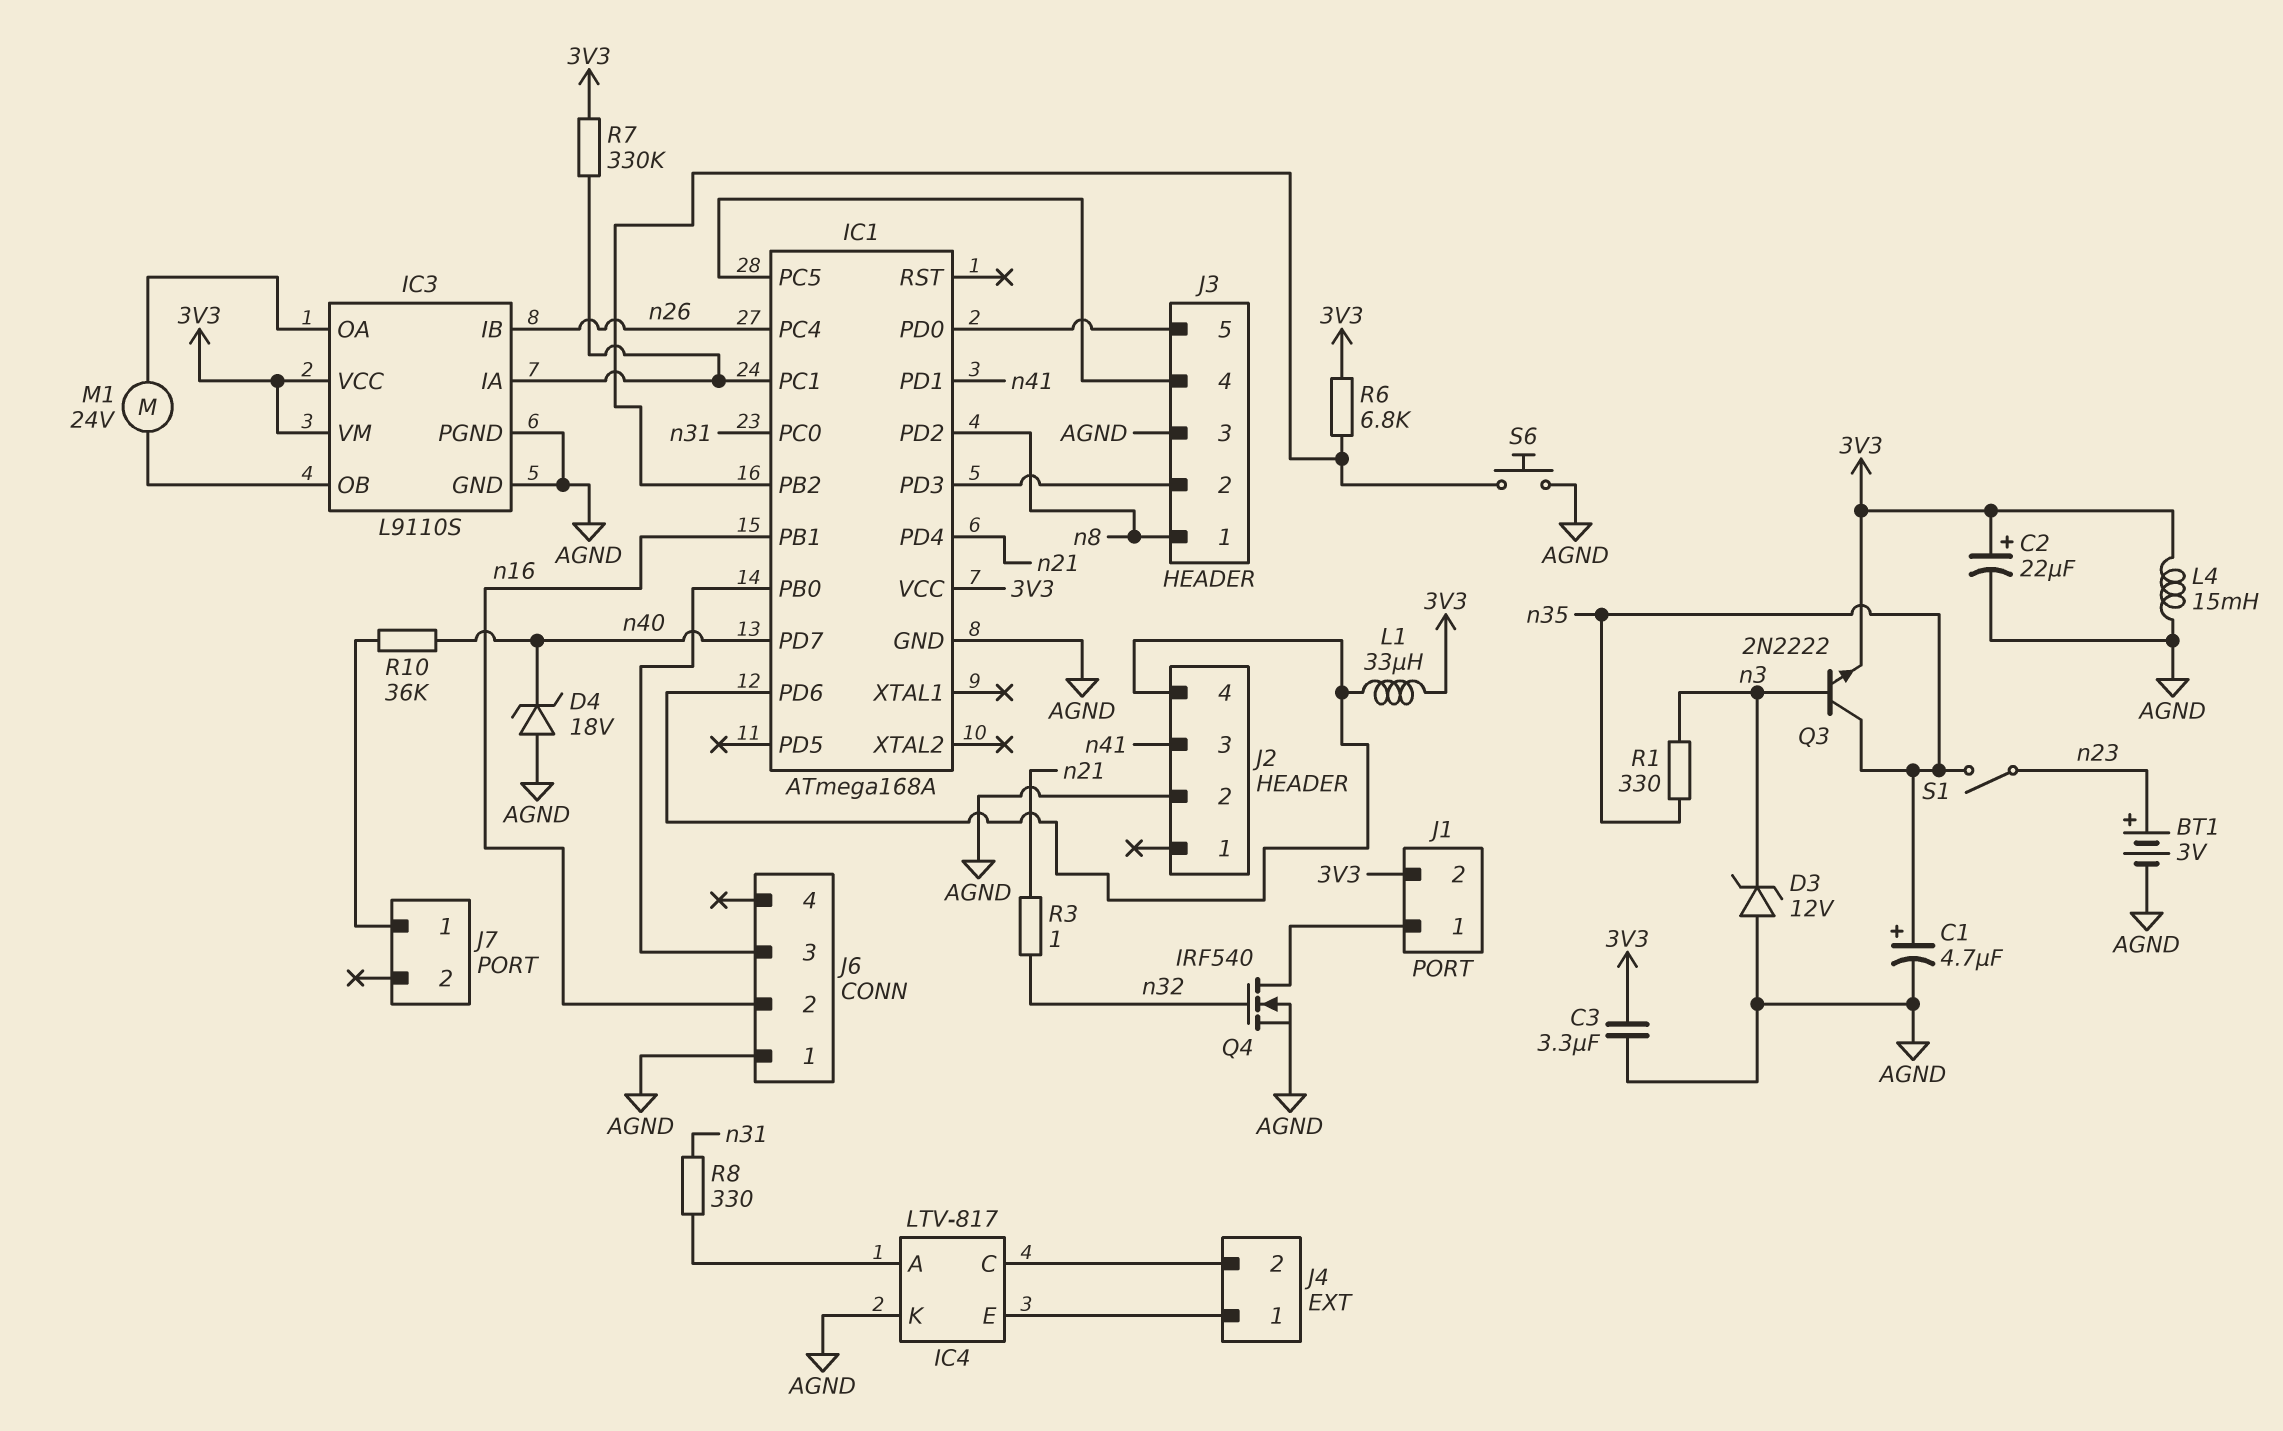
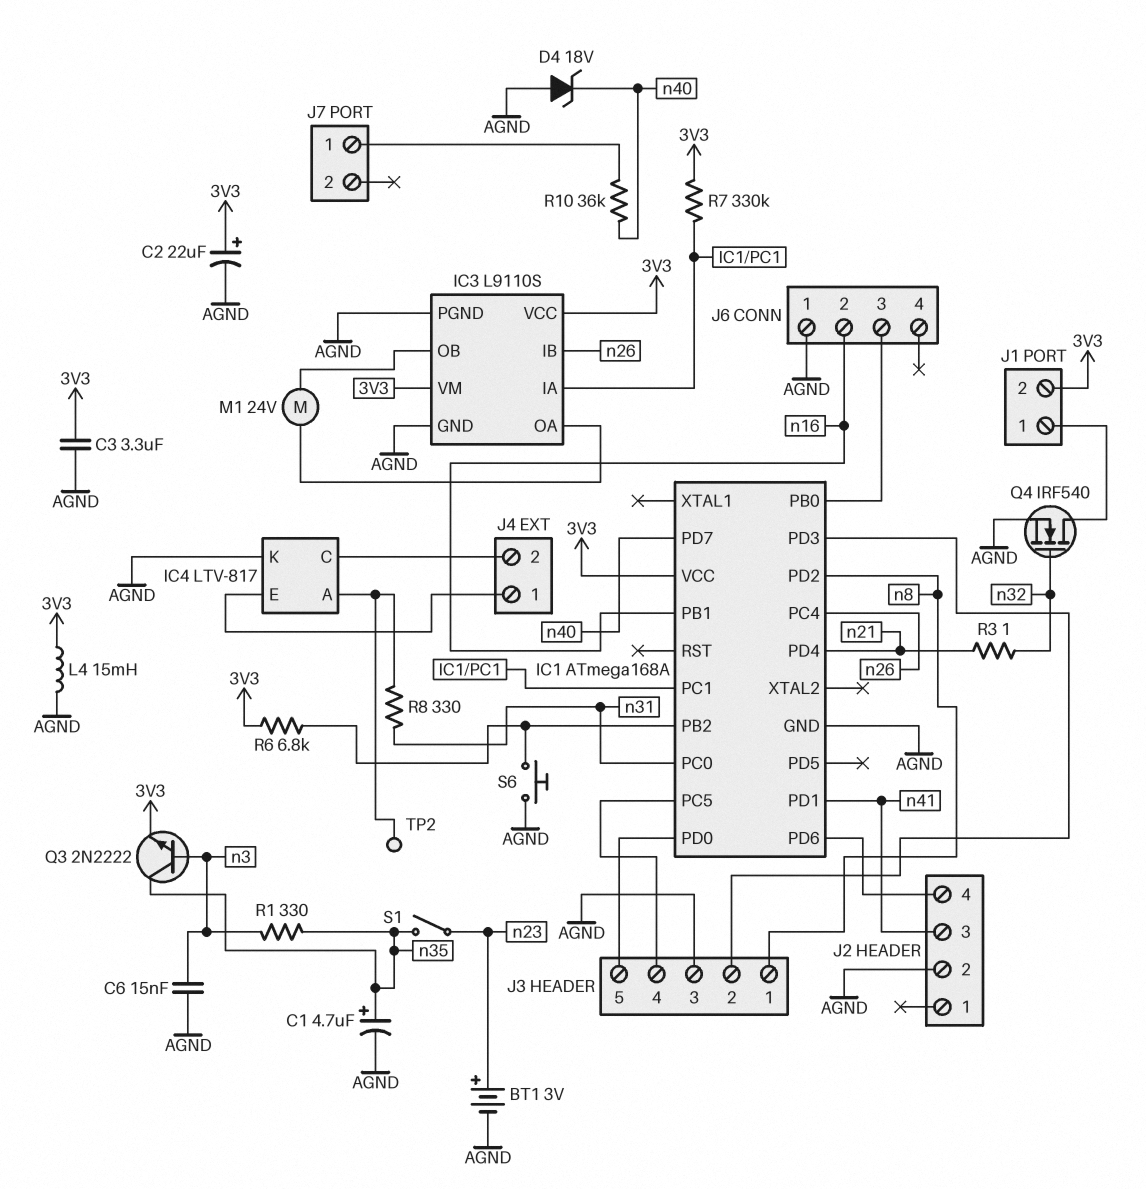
C6: none -> 15nF (AGND, n3)
D3: zener 12V (A AGND, K n3) -> none
L1: 33uH (3V3, IC1/PD6) -> none
TP2: none -> test point (IC4/A)

